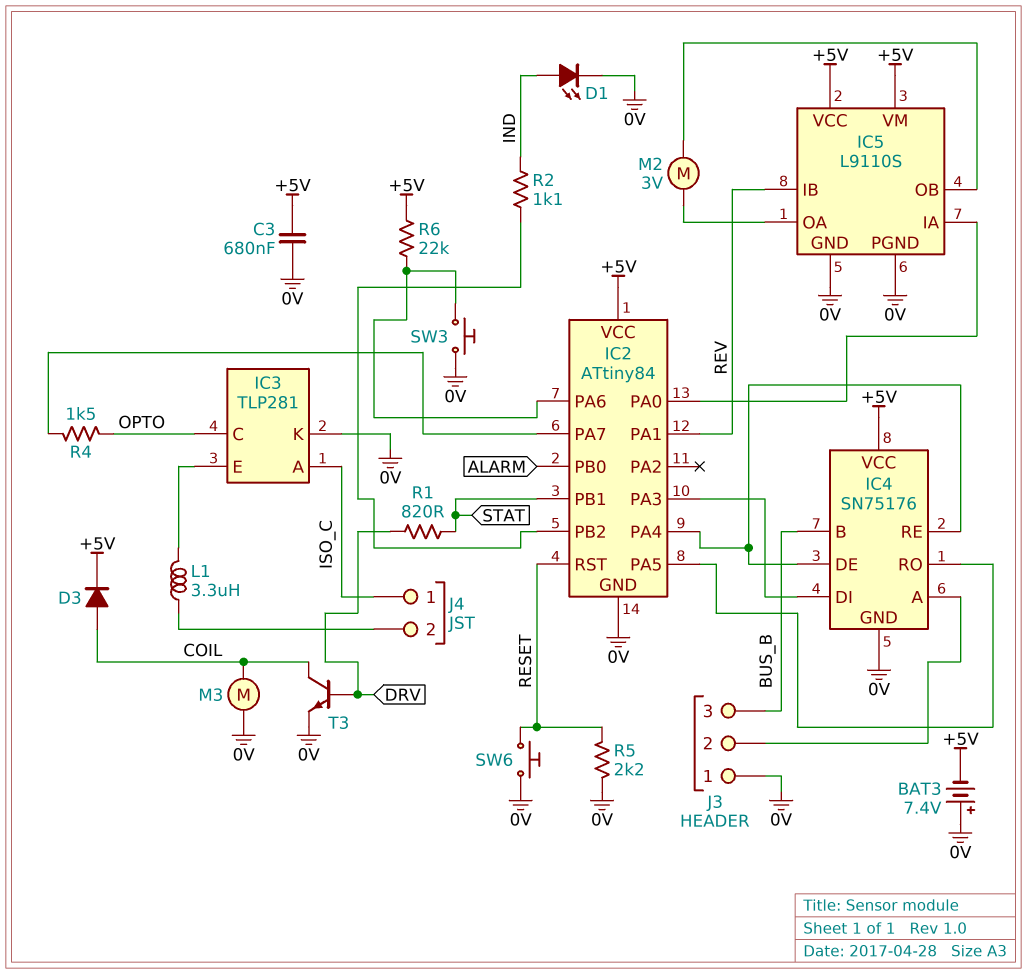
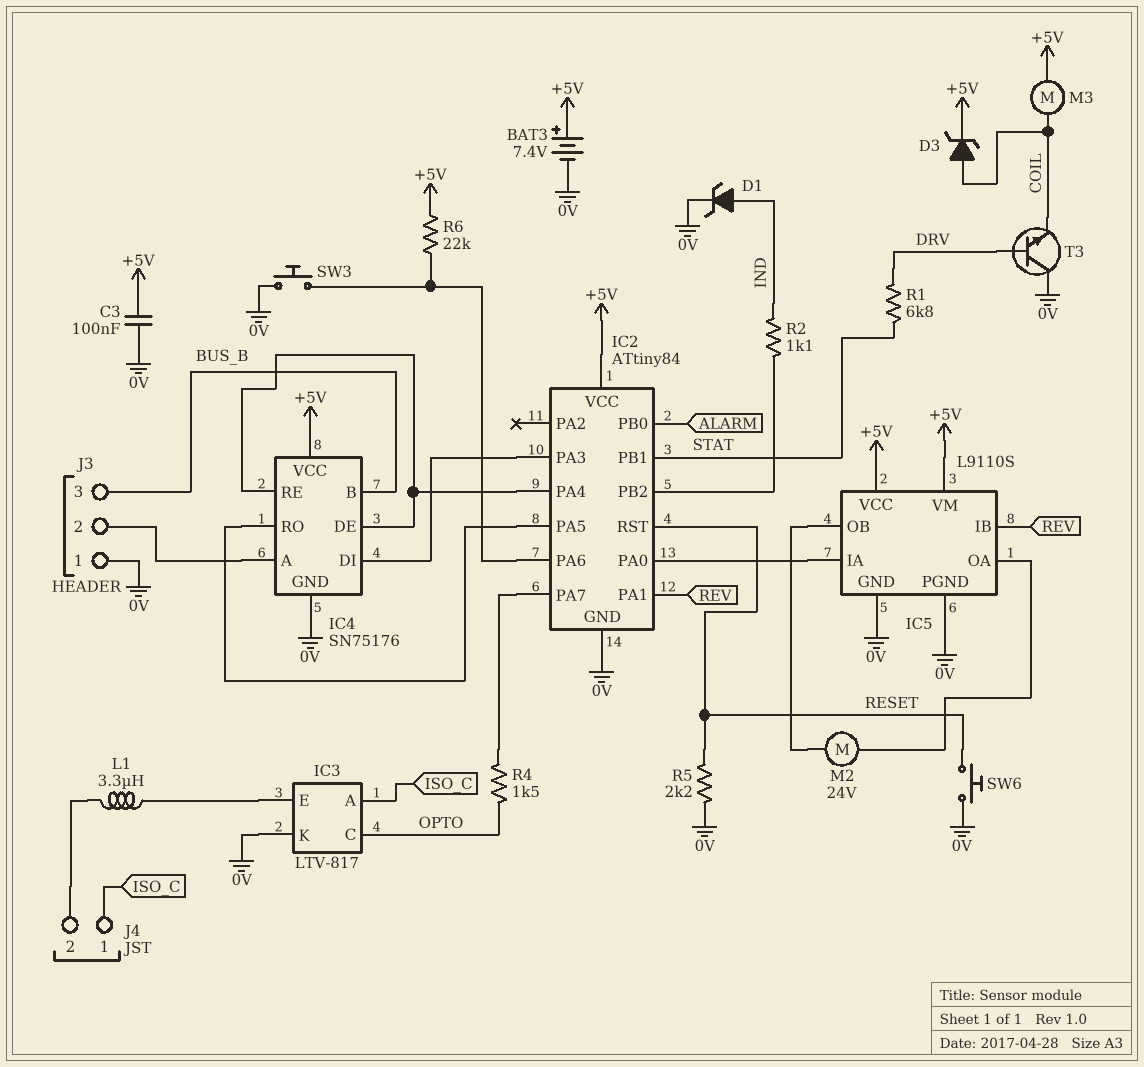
BAT3: 7.4V (plus 0V, minus +5V) -> 7.4V (plus +5V, minus 0V)
C3: 680nF (+5V, 0V) -> 100nF (+5V, 0V)
D1: LED (A IND, K 0V) -> zener (A IND, K 0V)
D3: diode (A COIL, K +5V) -> zener (A COIL, K +5V)
IC3: TLP281 -> LTV-817
M2: motor 3V (IC5/OA, IC5/OB) -> motor 24V (IC5/OA, IC5/OB)
M3: motor (0V, COIL) -> motor (+5V, COIL)
R1: 820 (DRV, STAT) -> 6.8k (DRV, STAT)
T3: NPN (B DRV, C COIL, E 0V) -> NPN (B DRV, C 0V, E COIL)

